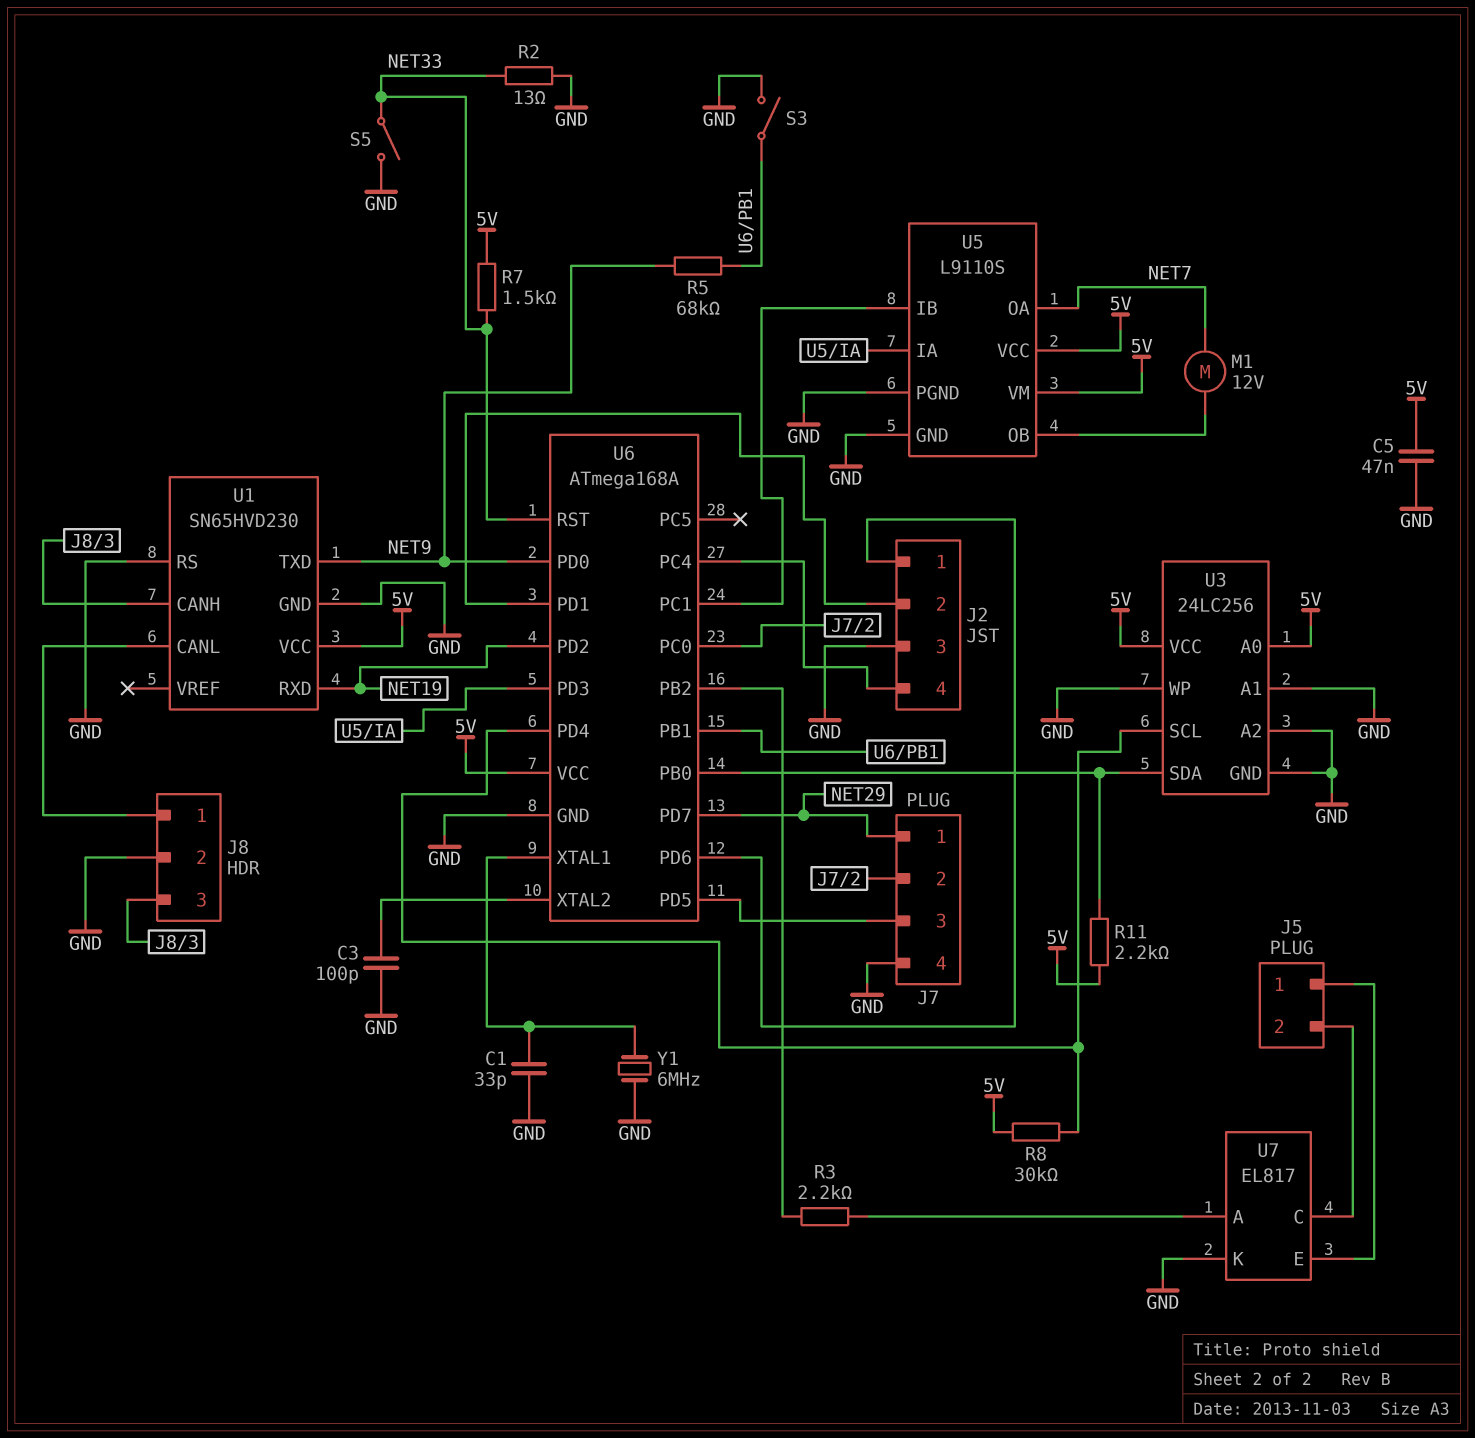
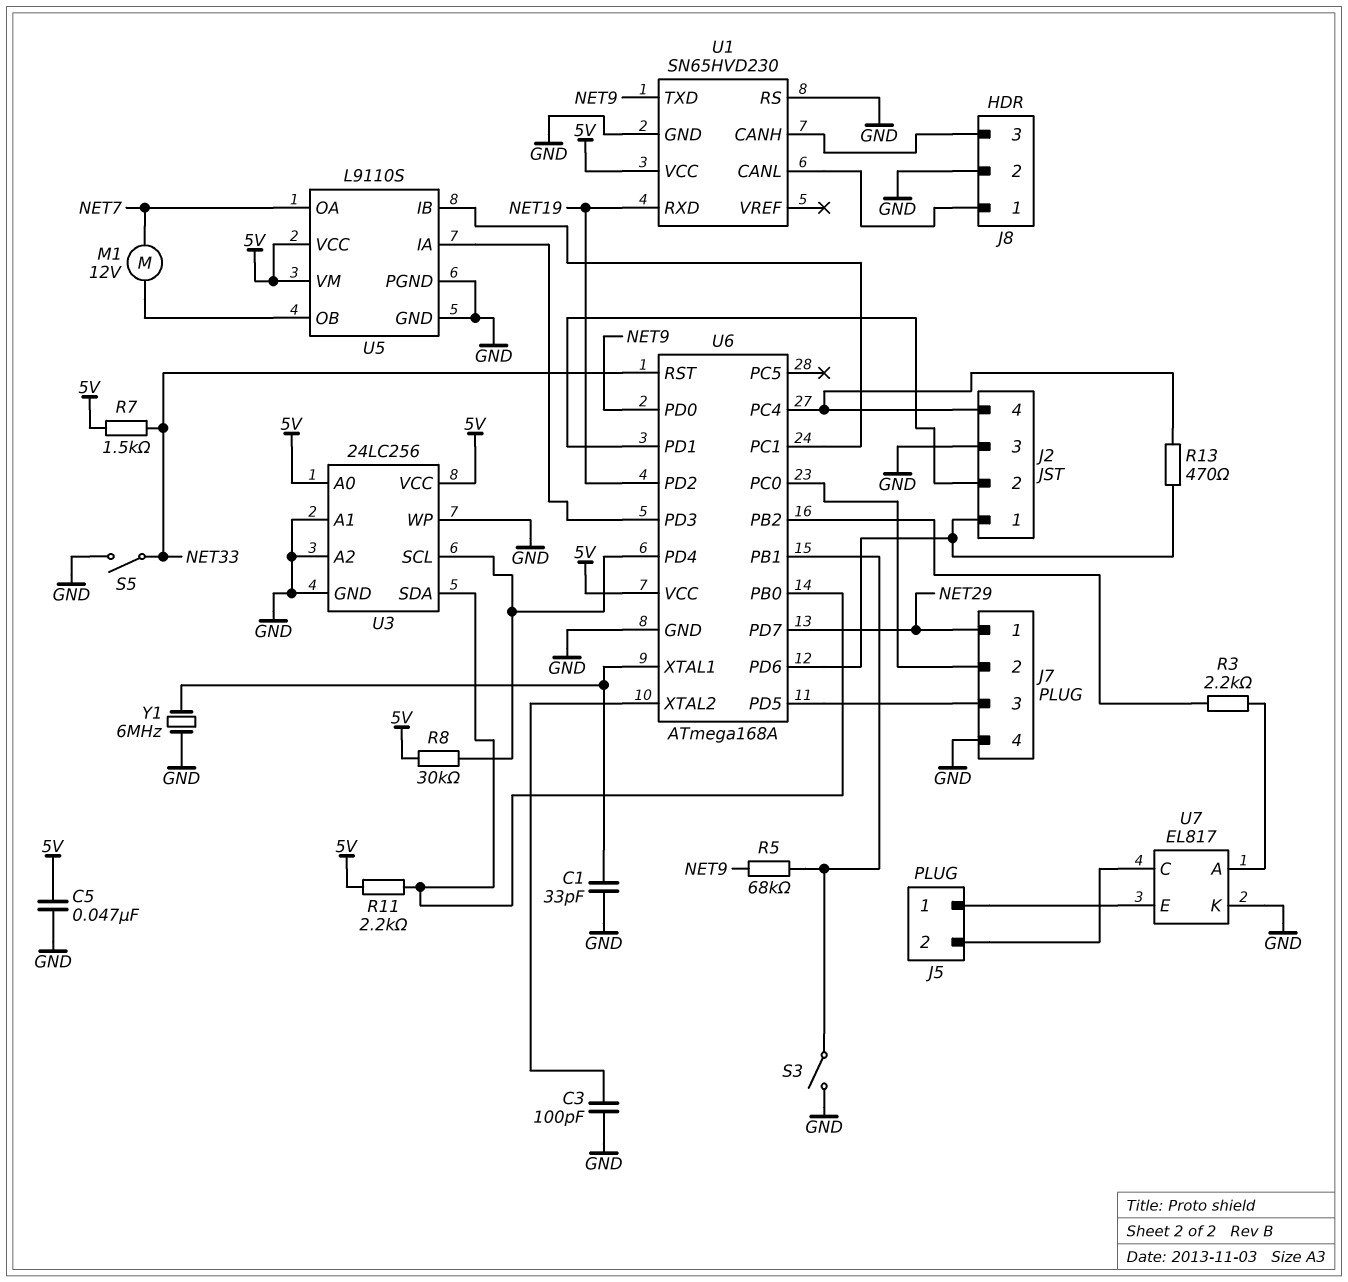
R2: 13 (GND, NET33) -> none
R13: none -> 470 (J2/1, J2/4)

